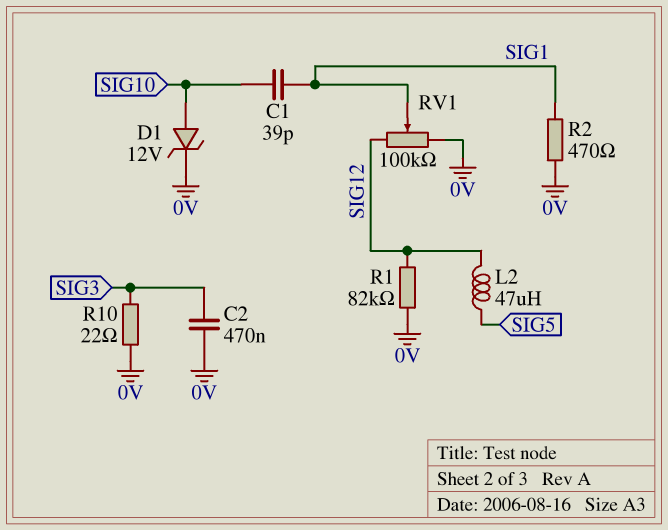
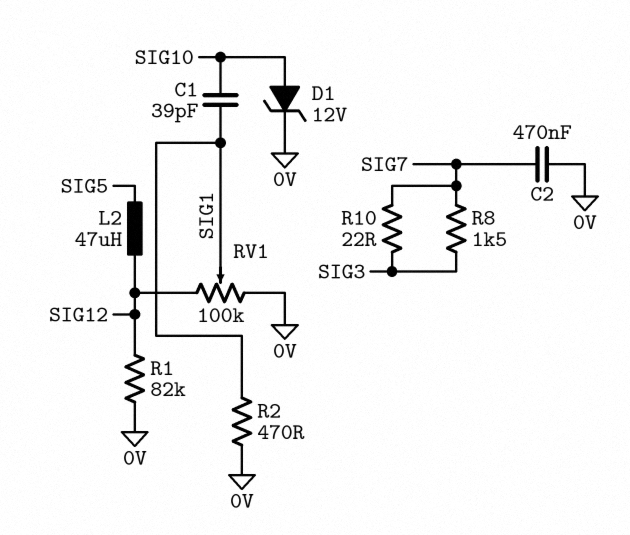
C2: 470nF (0V, SIG3) -> 470nF (0V, SIG7)
R8: none -> 1.5k (SIG3, SIG7)
R10: 22 (0V, SIG3) -> 22 (SIG3, SIG7)

